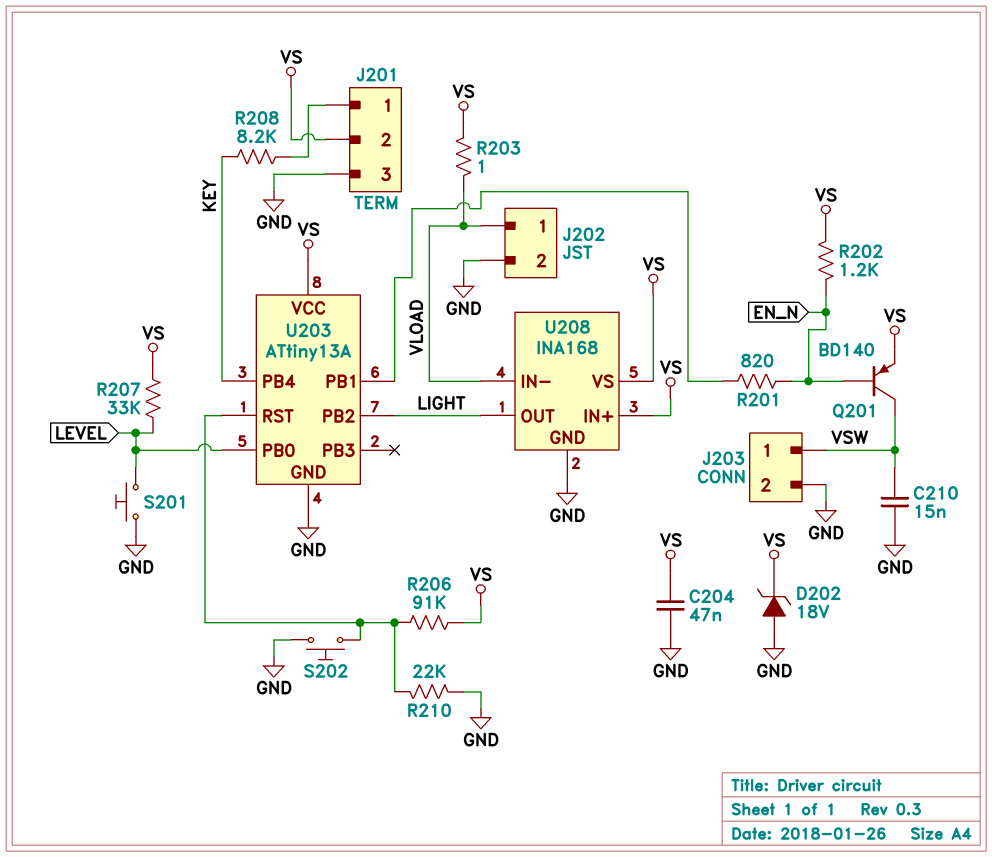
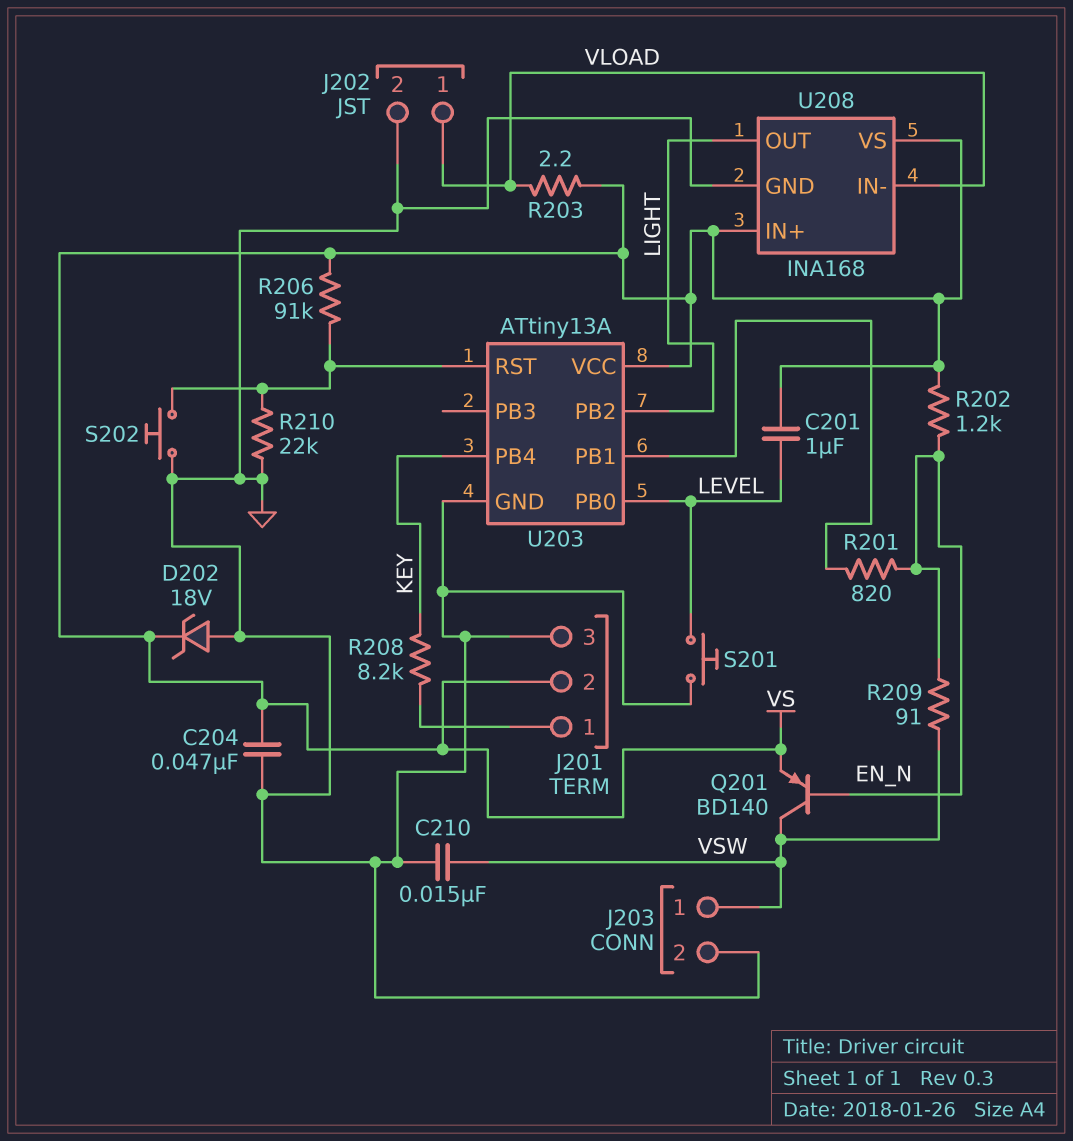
C201: none -> 1uF (LEVEL, VS)
R203: 1 (VLOAD, VS) -> 2.2 (VLOAD, VS)
R207: 33k (LEVEL, VS) -> none
R209: none -> 91 (EN_N, VSW)

